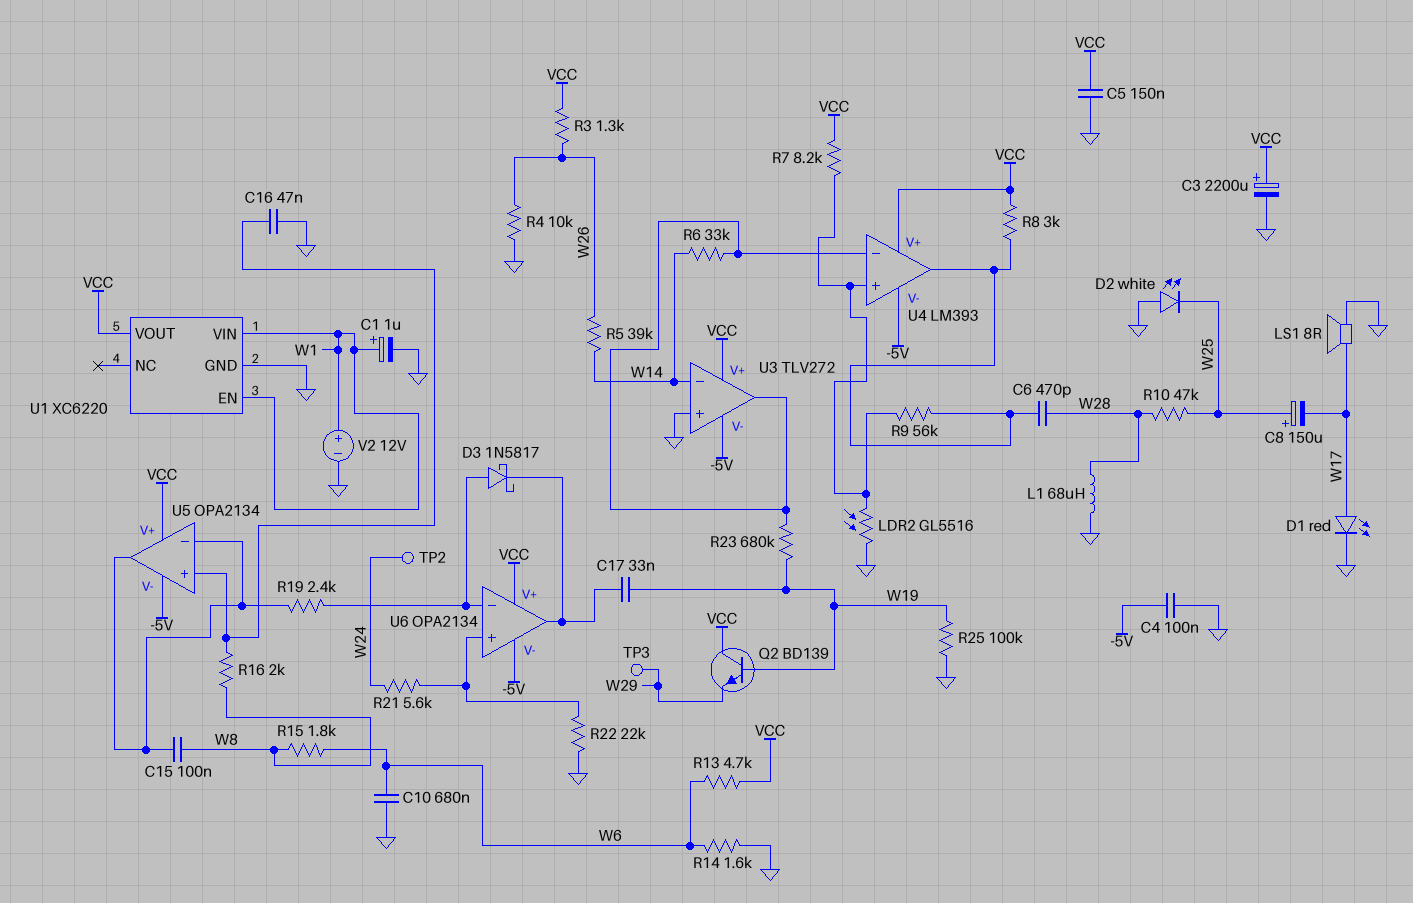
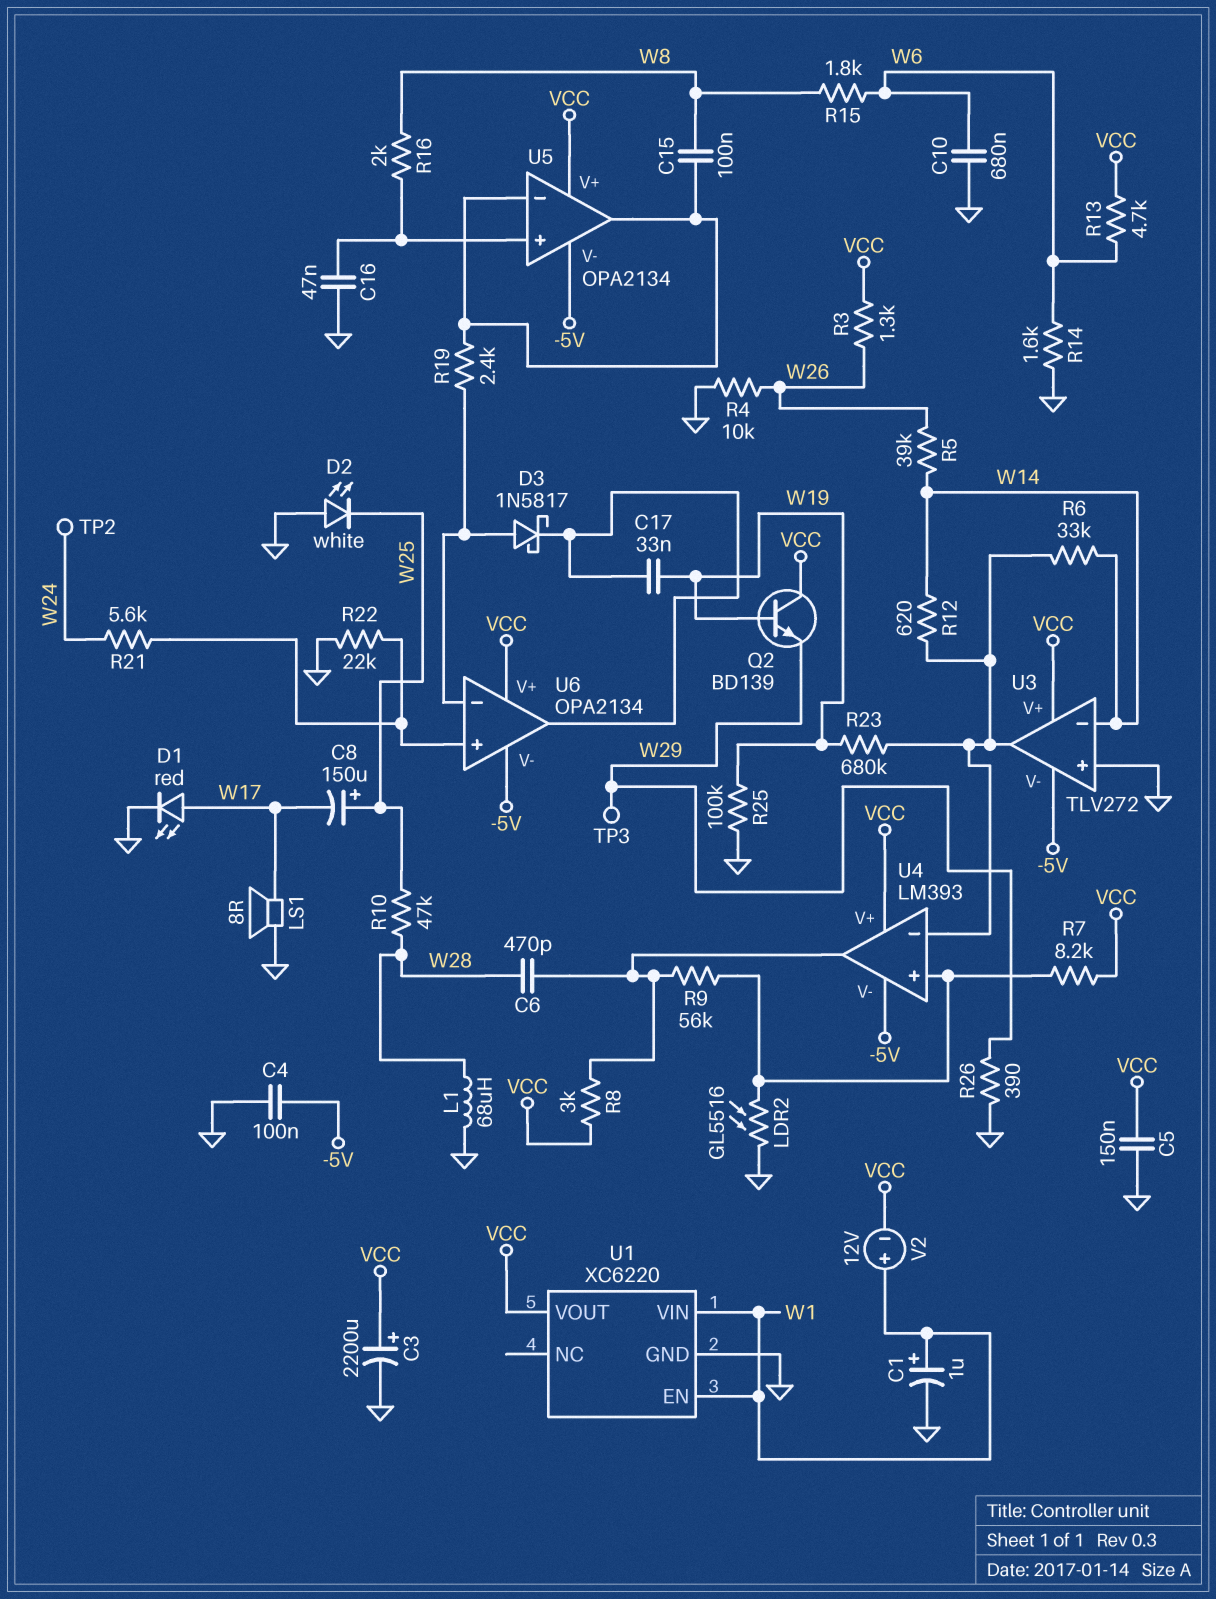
R12: none -> 620 (U3/out, W14)
R26: none -> 390 (GND, W29)
V2: 12V (plus W1, minus GND) -> 12V (plus W1, minus VCC)

